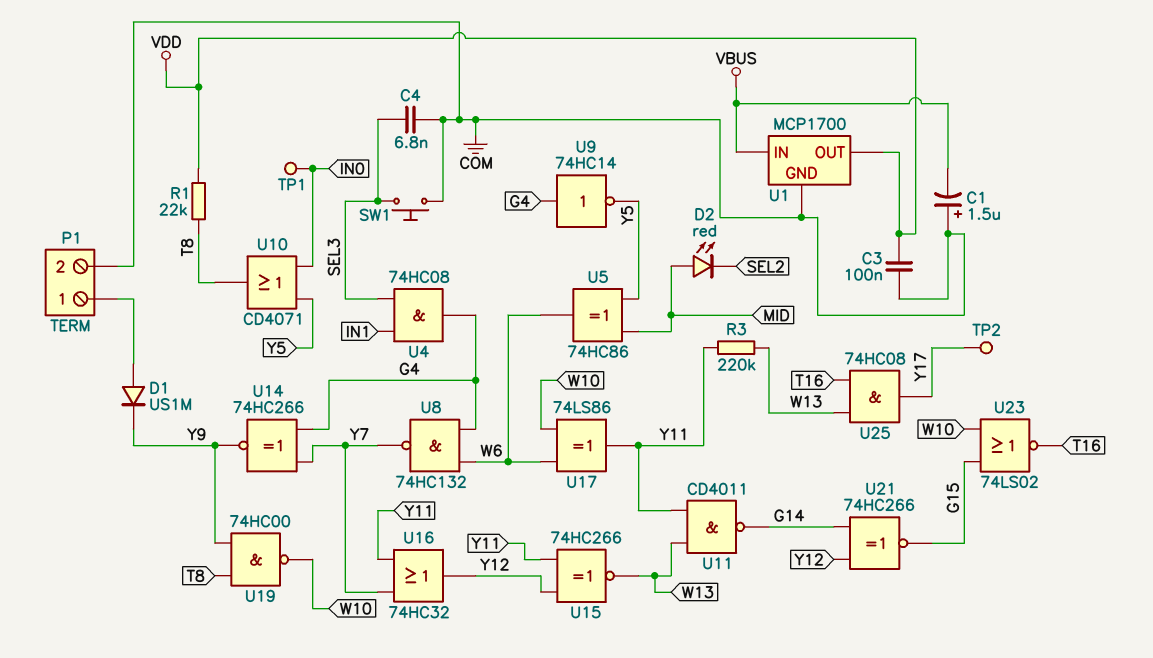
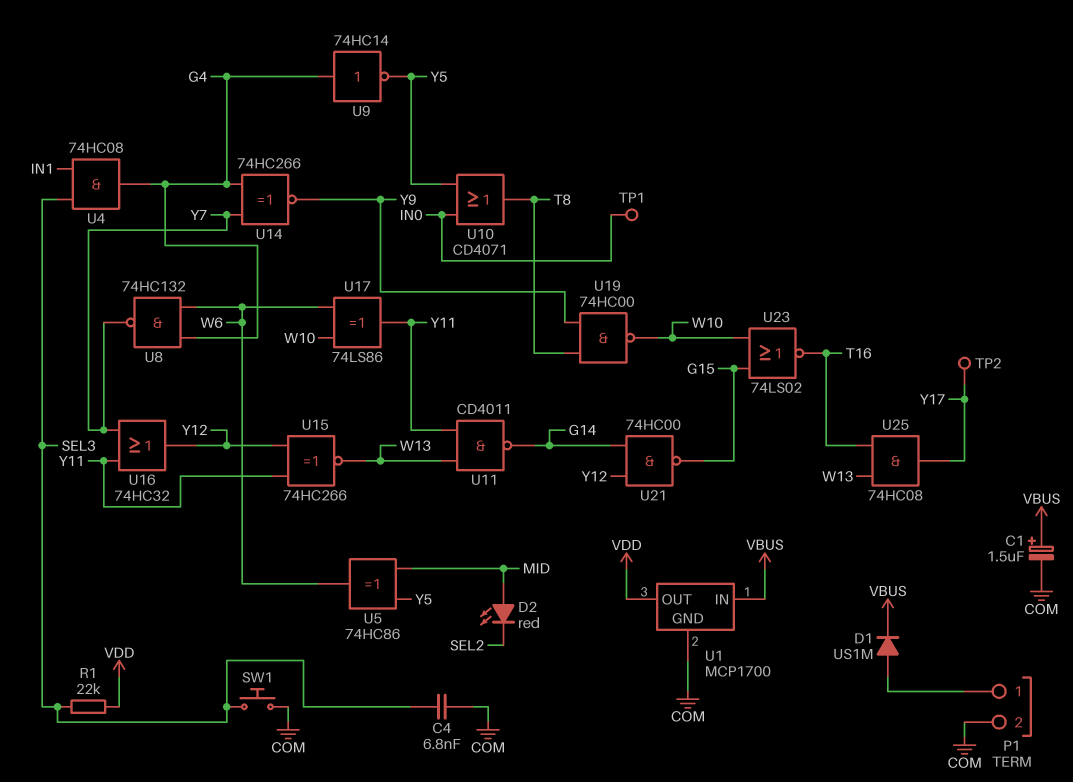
C1: 1.5uF (plus COM, minus VBUS) -> 1.5uF (plus VBUS, minus COM)
C3: 100nF (COM, VDD) -> none
D1: diode US1M (A P1/1, K Y9) -> diode US1M (A P1/1, K VBUS)
R1: 22k (T8, VDD) -> 22k (SEL3, VDD)
R3: 220k (W13, Y11) -> none
U21: XNOR 74HC266 (in G14, in Y12, out G15) -> NAND 74HC00 (in G14, in Y12, out G15)

